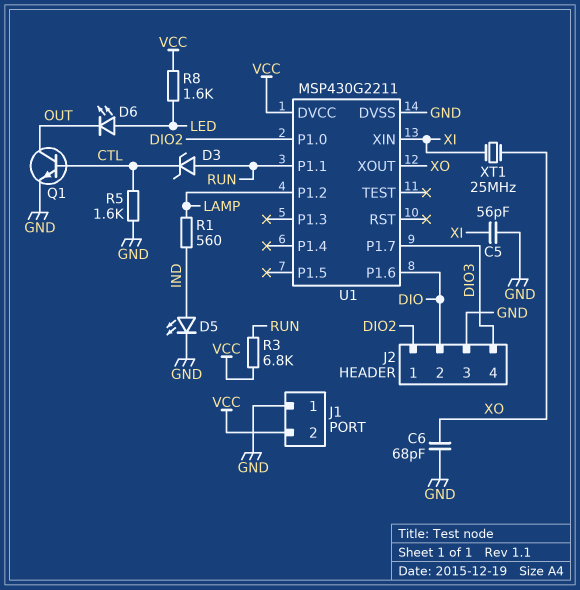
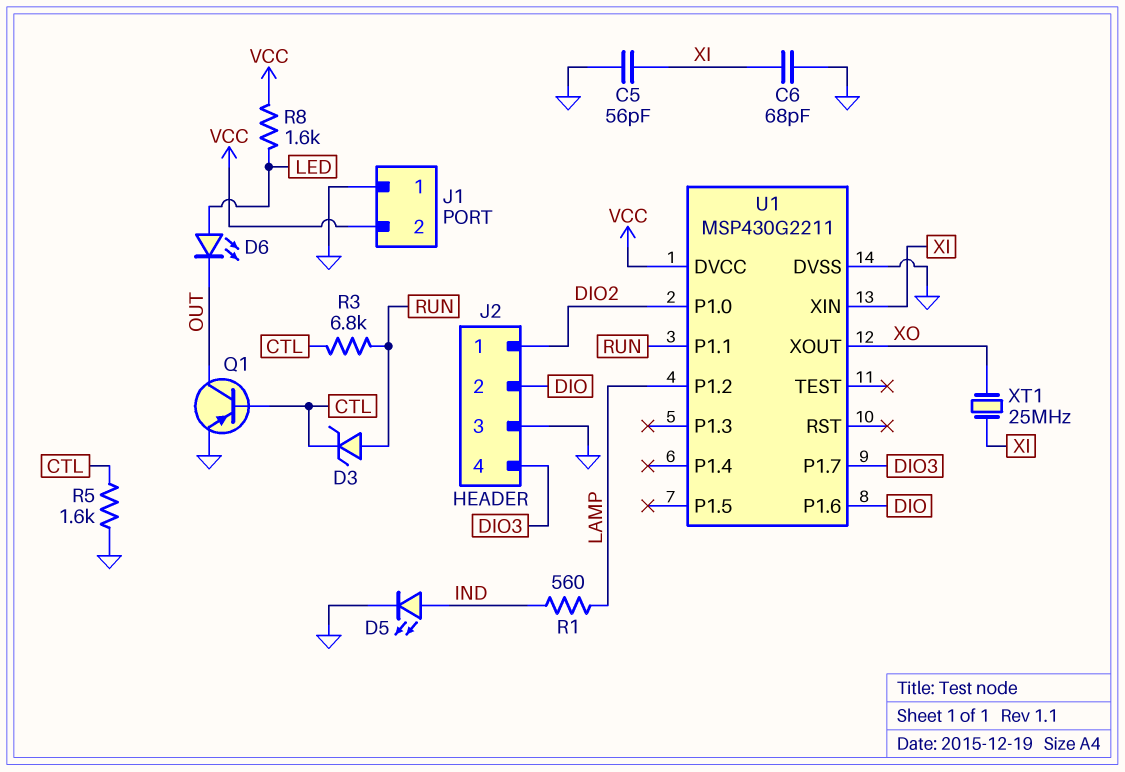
C6: 68pF (GND, XO) -> 68pF (GND, XI)
Q1: NPN (B CTL, C OUT, E GND) -> PNP (B CTL, C OUT, E GND)
R3: 6.8k (RUN, VCC) -> 6.8k (CTL, RUN)

